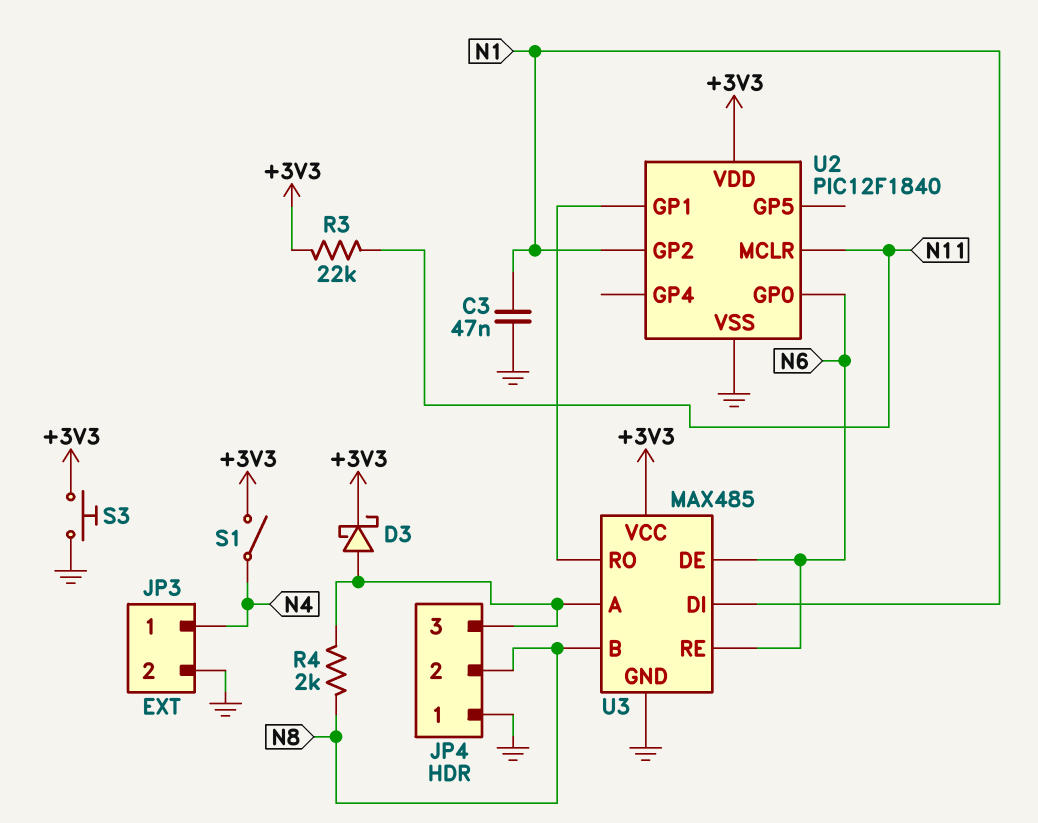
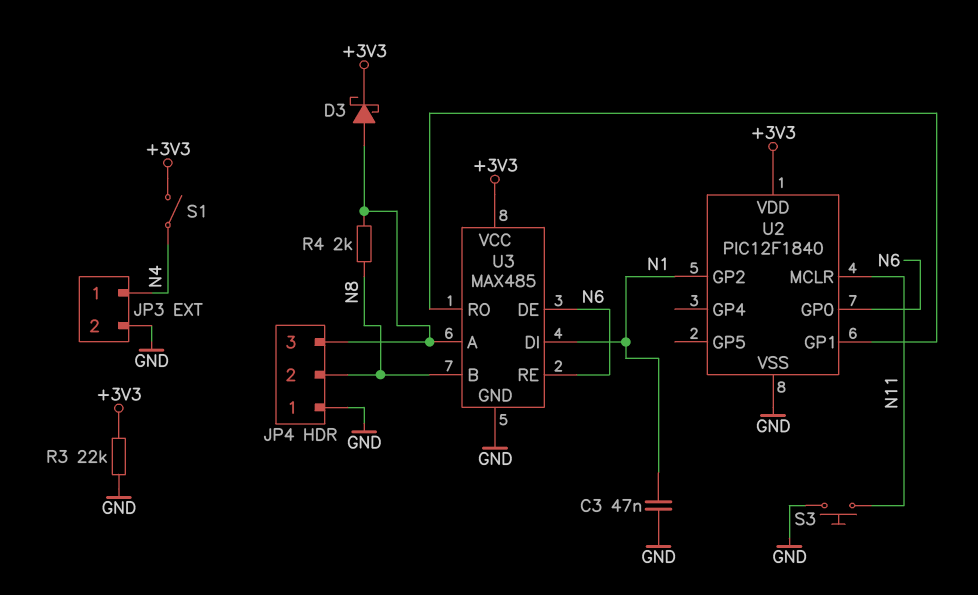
R3: 22k (+3V3, N11) -> 22k (+3V3, GND)
S3: button (+3V3, GND) -> button (GND, N11)

